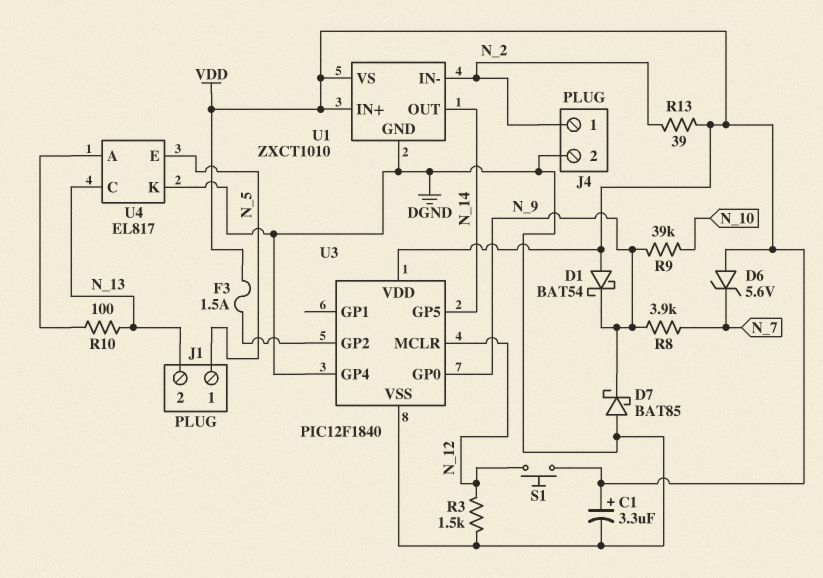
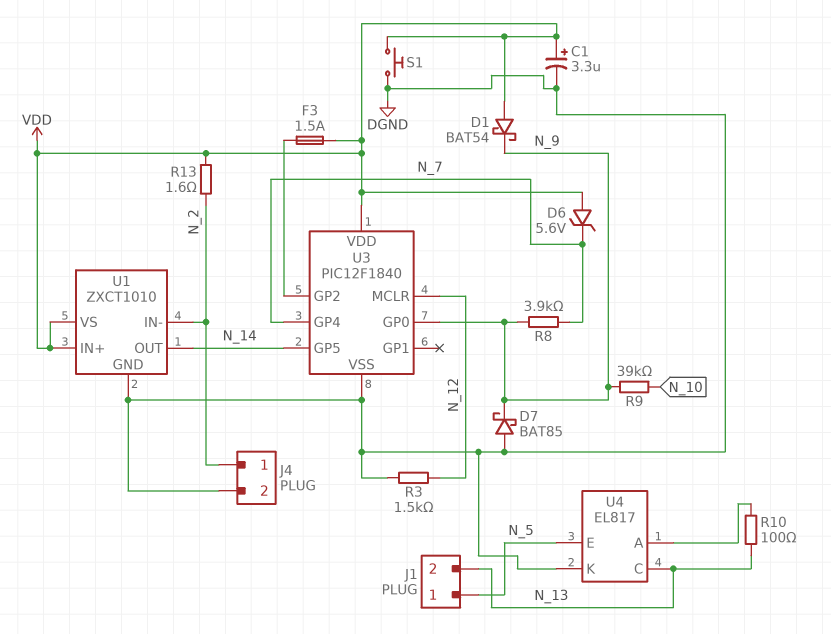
R13: 39 (N_2, VDD) -> 1.6 (N_2, VDD)
S1: button (N_12, VDD) -> button (DGND, VDD)
U3 pin GP4: DGND -> N_7

